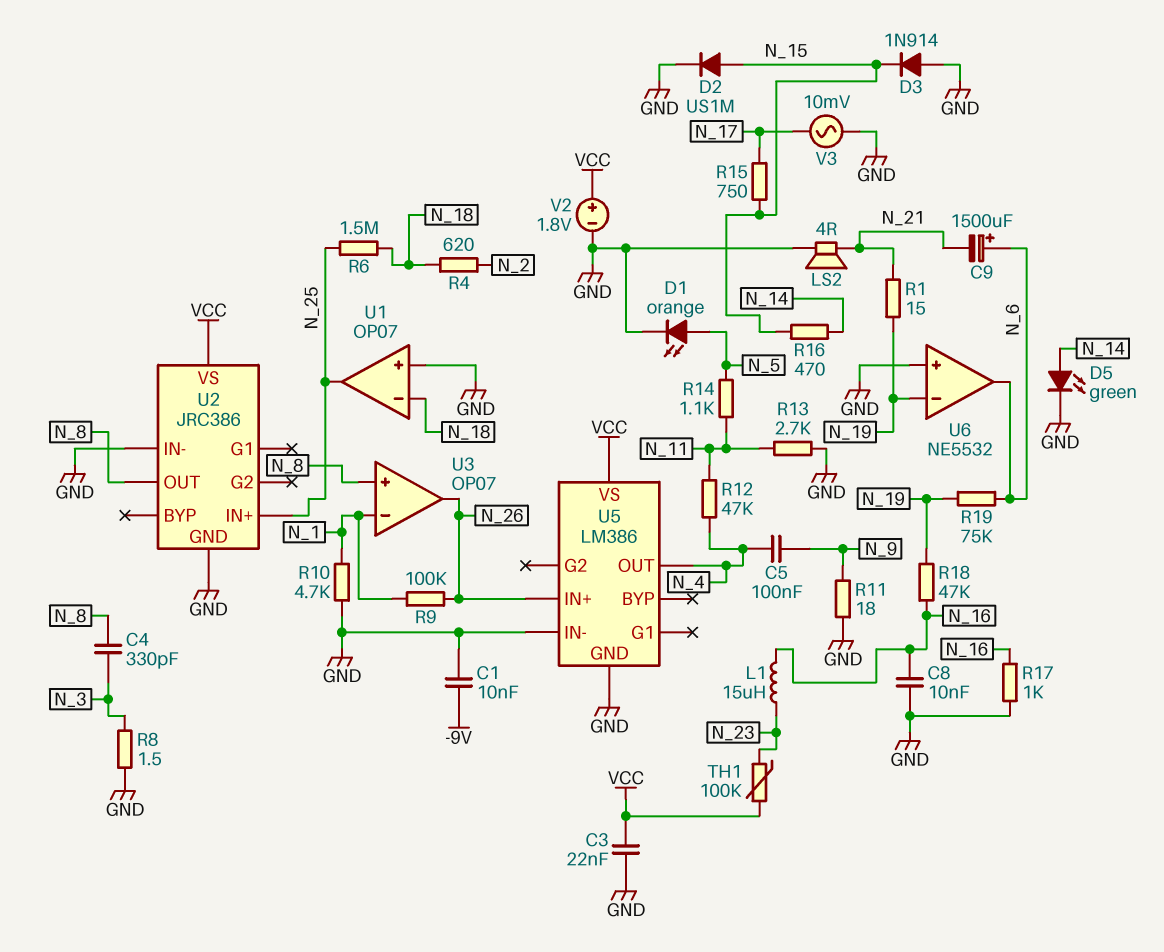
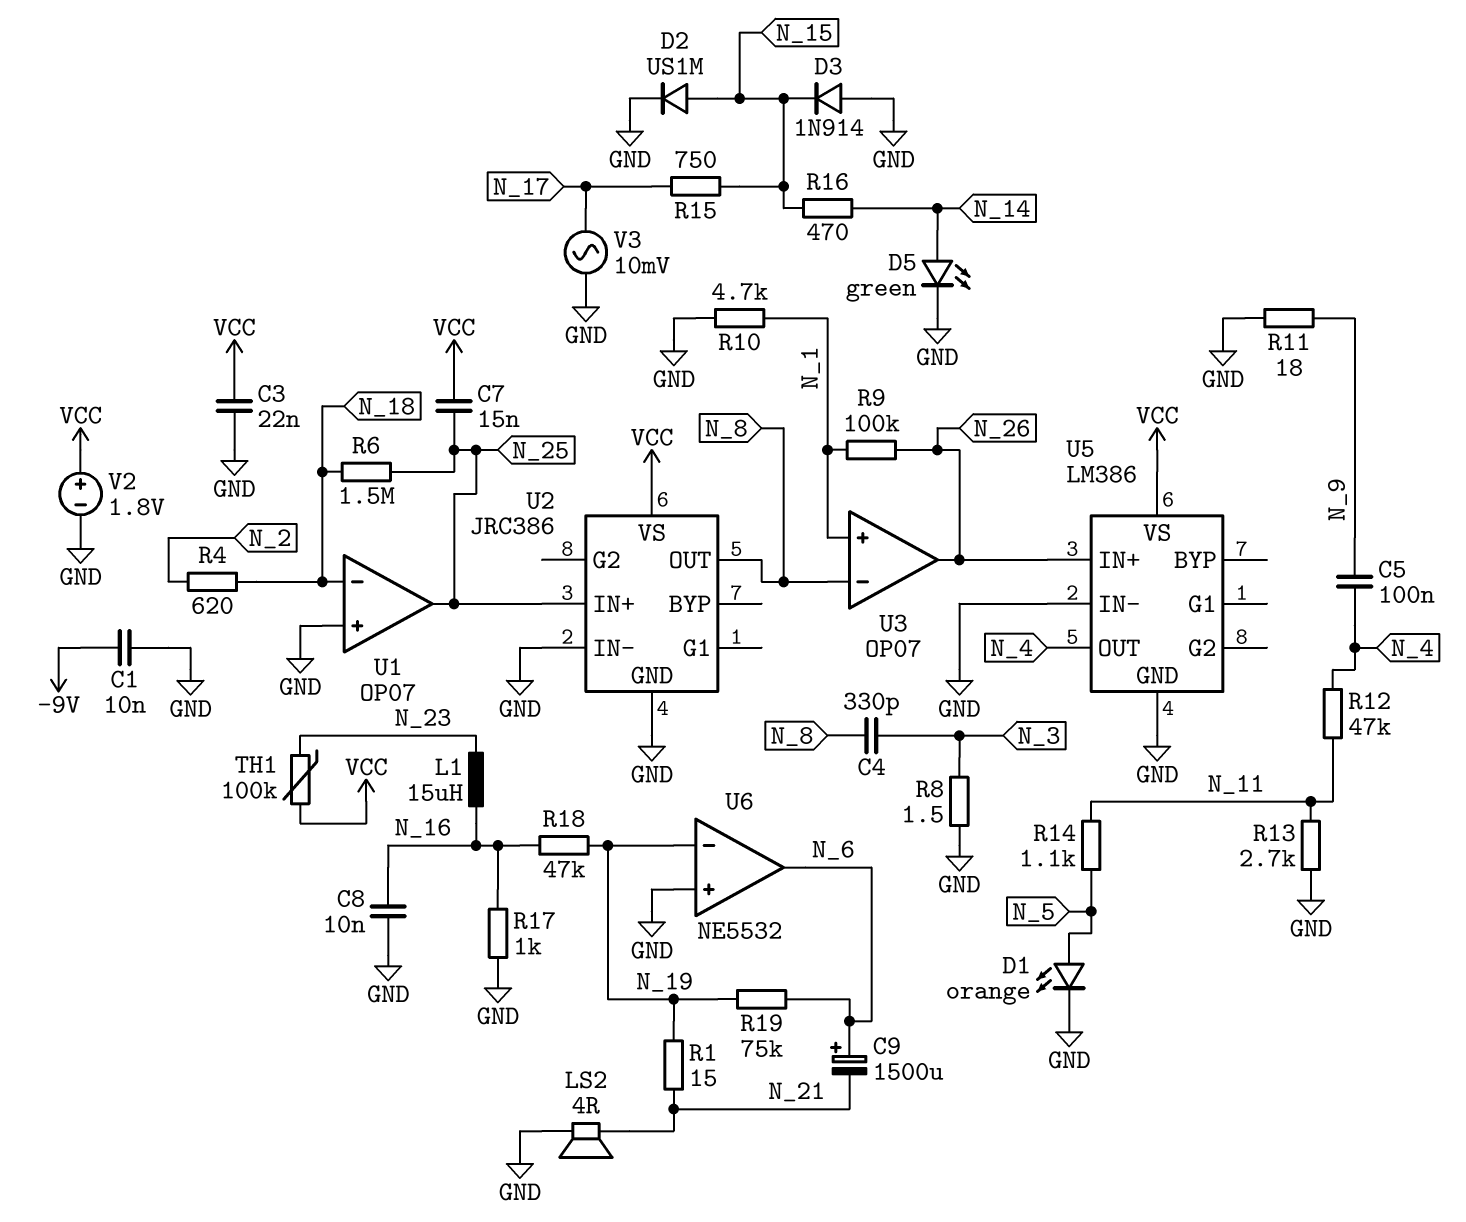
C7: none -> 15nF (N_25, VCC)
U3 pin in+: N_8 -> N_1
U3 pin in-: N_1 -> N_8

